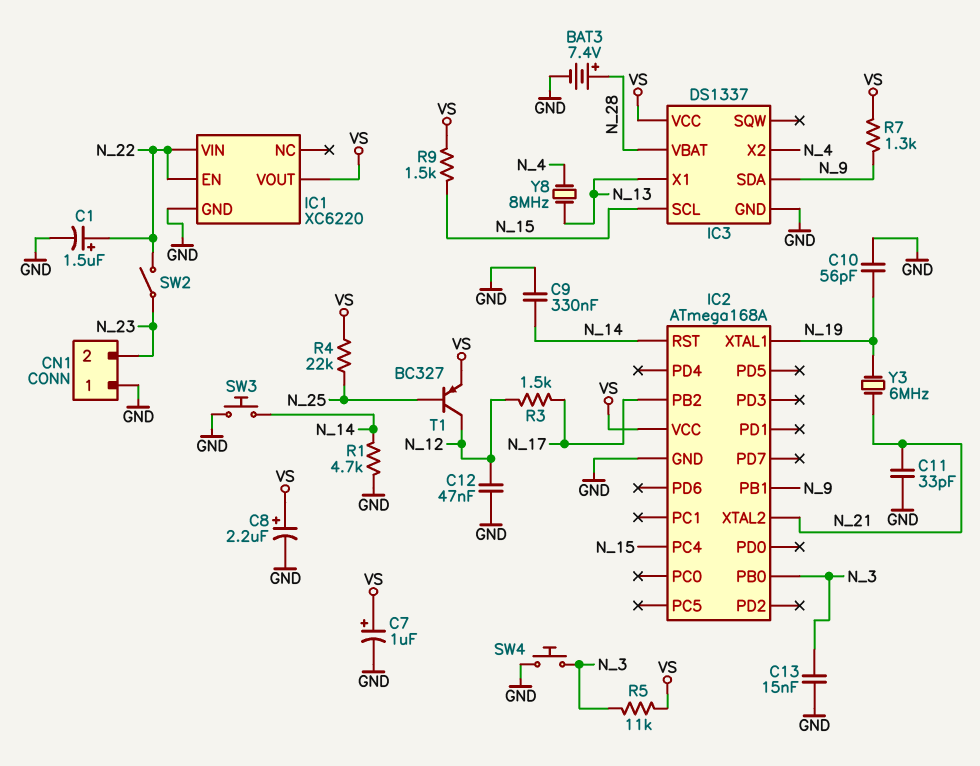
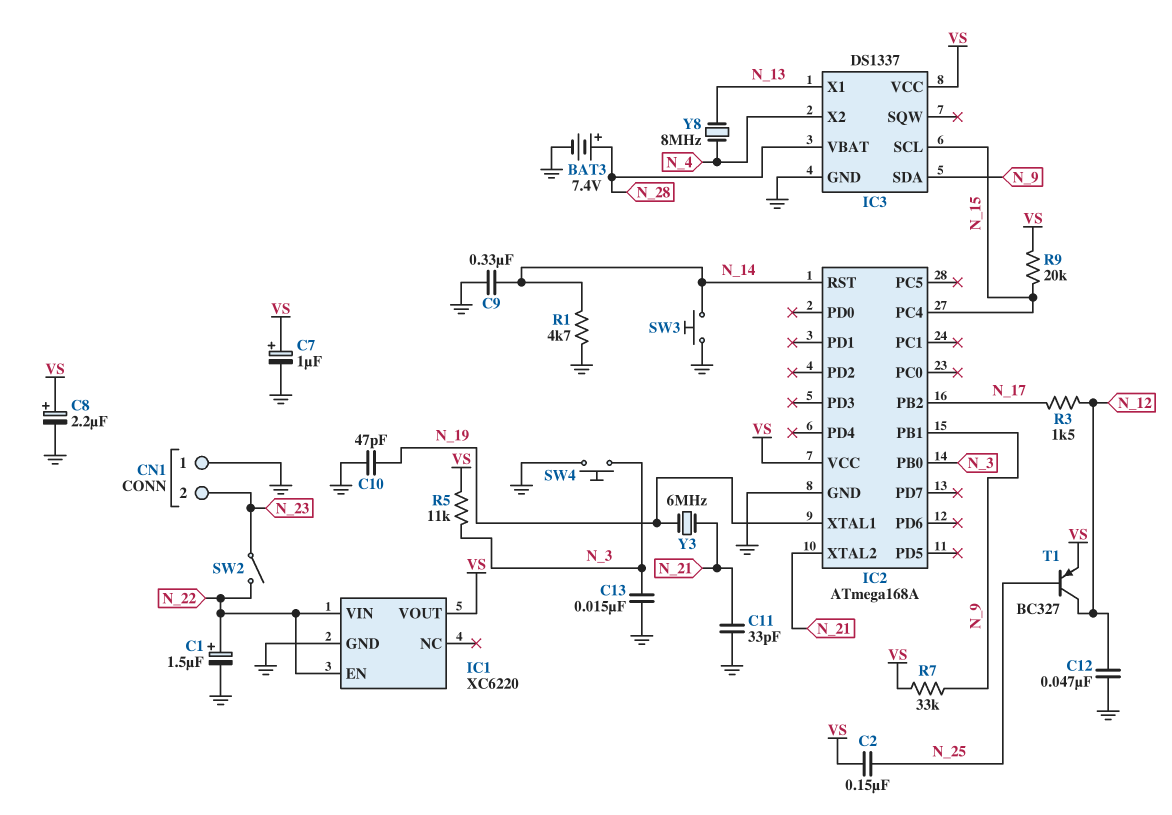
C2: none -> 150nF (N_25, VS)
C10: 56pF (GND, N_19) -> 47pF (GND, N_19)
R4: 22k (N_25, VS) -> none
R7: 1.3k (N_9, VS) -> 33k (N_9, VS)
R9: 1.5k (N_15, VS) -> 20k (N_15, VS)

